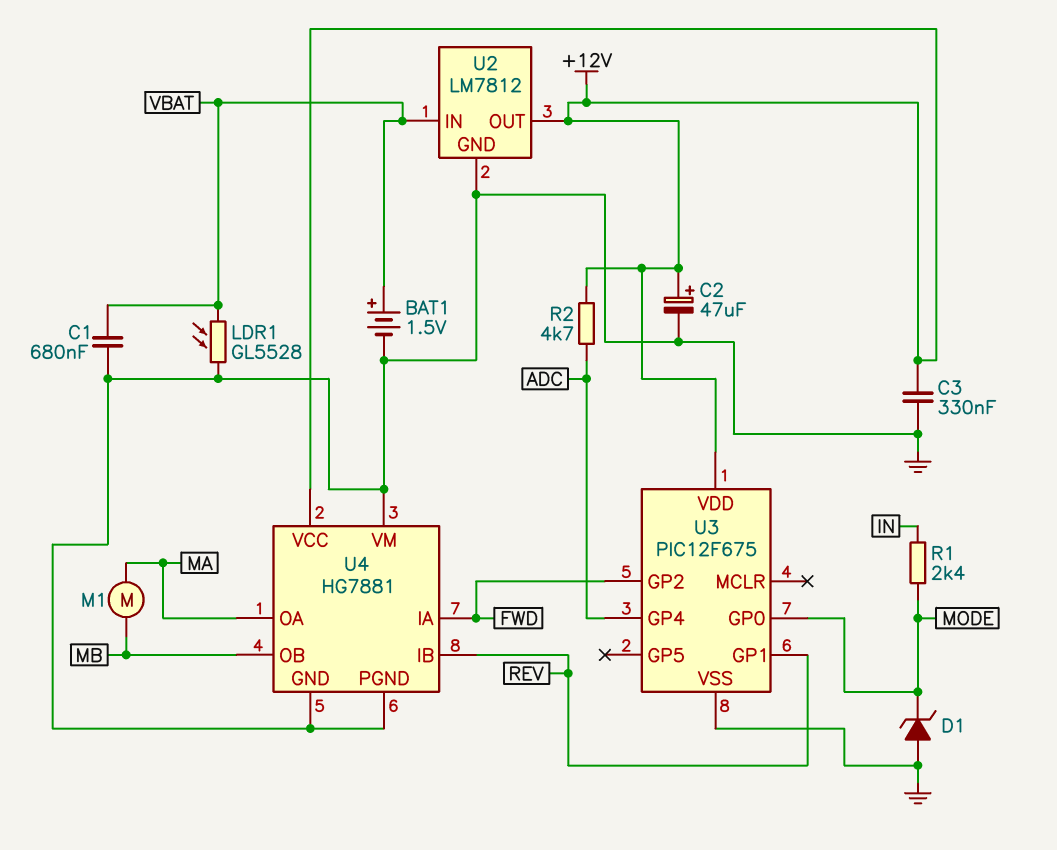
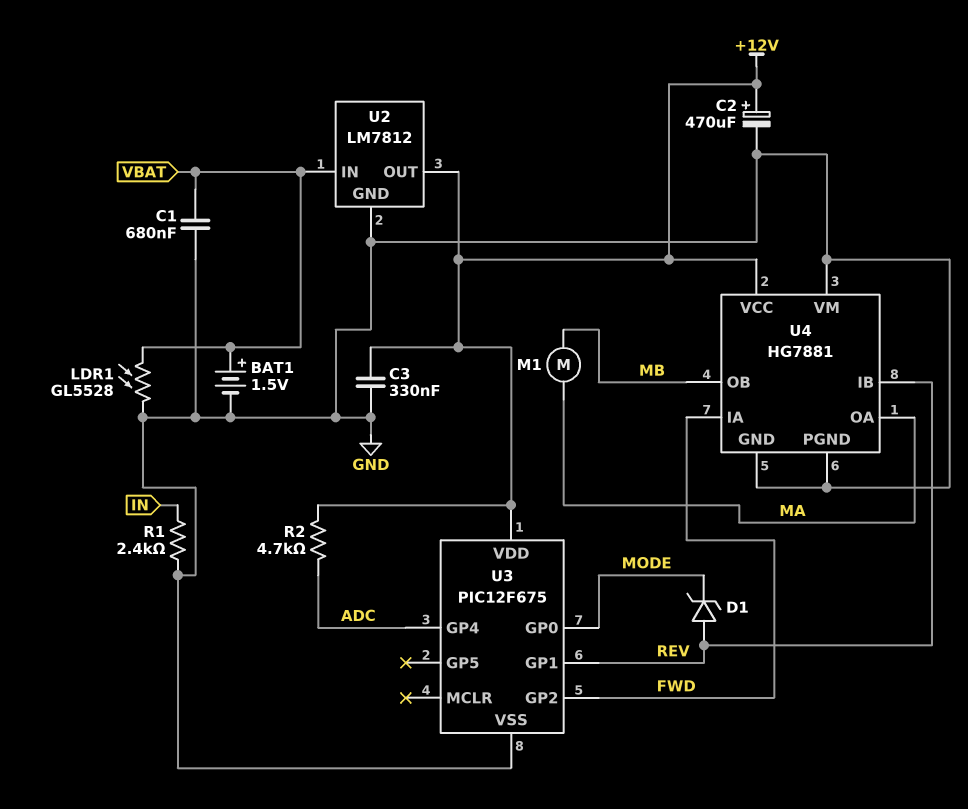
C2: 47uF (plus +12V, minus GND) -> 470uF (plus +12V, minus GND)
D1: zener (A GND, K MODE) -> zener (A REV, K MODE)
R1: 2.4k (IN, MODE) -> 2.4k (GND, IN)

